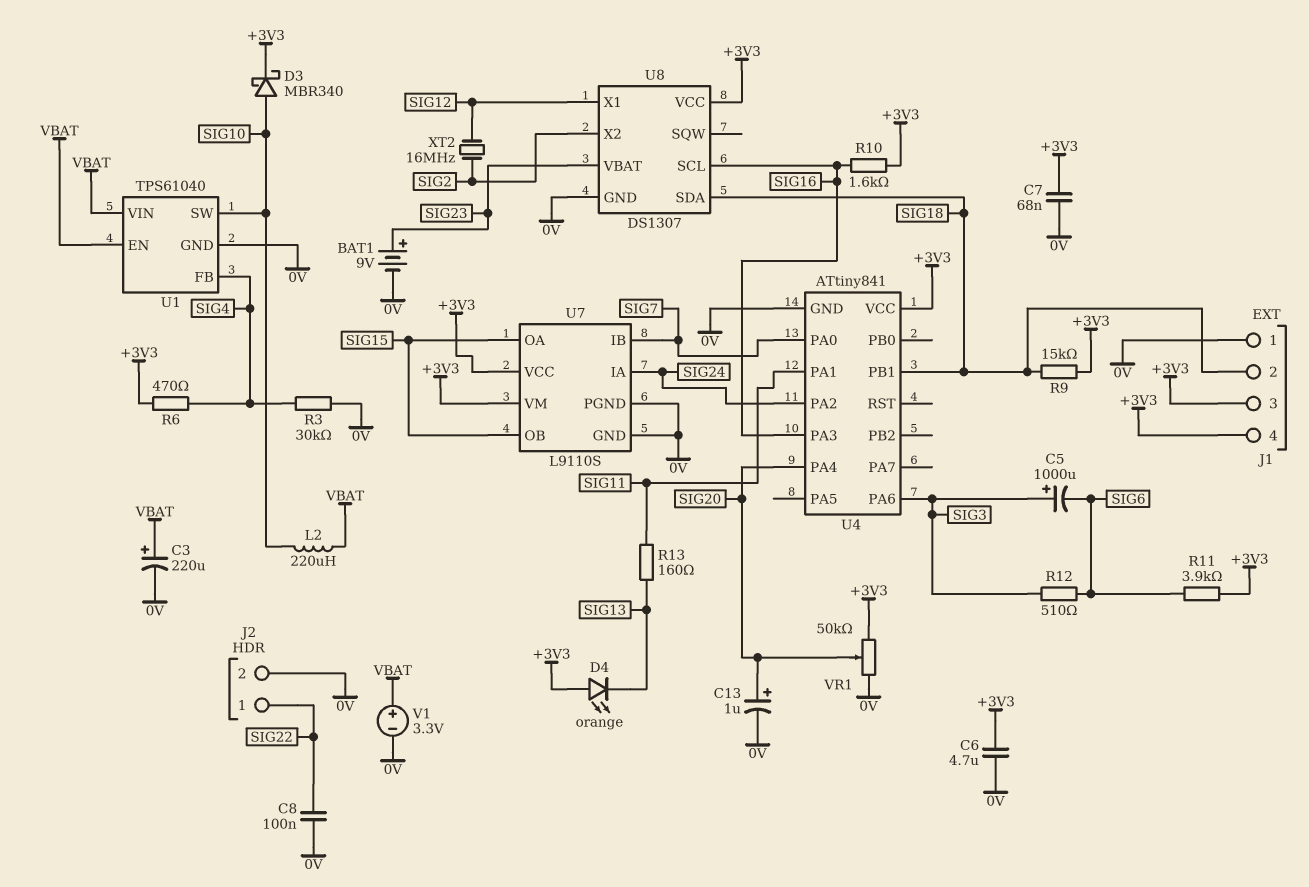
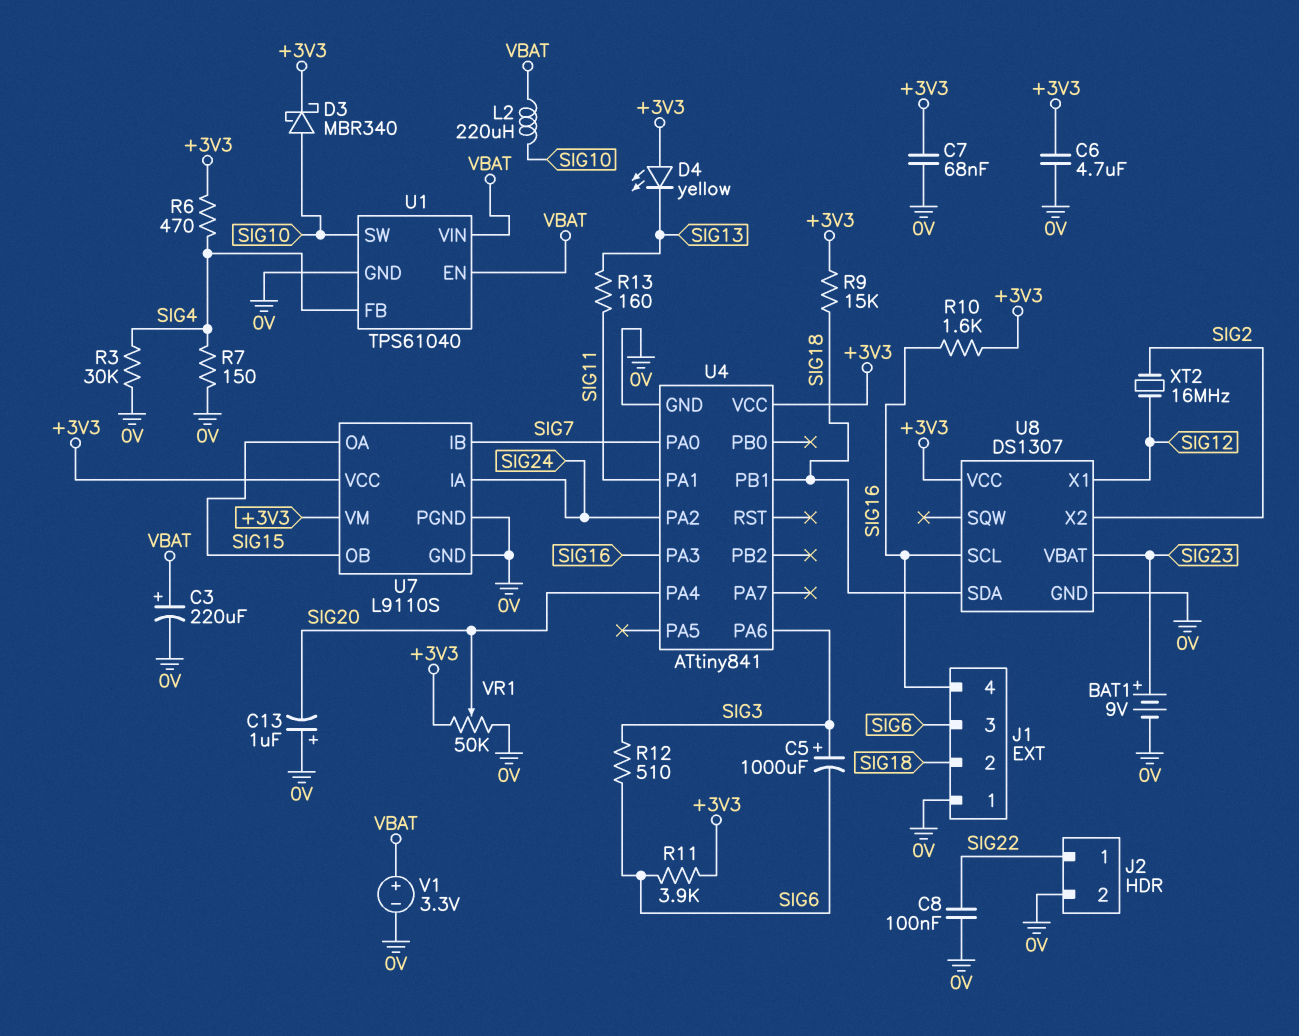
C13: 1uF (plus SIG20, minus 0V) -> 1uF (plus 0V, minus SIG20)
D4: LED orange (A +3V3, K SIG13) -> LED yellow (A +3V3, K SIG13)
J1 pin 3: +3V3 -> SIG6
J1 pin 4: +3V3 -> SIG16
R7: none -> 150 (0V, SIG4)

